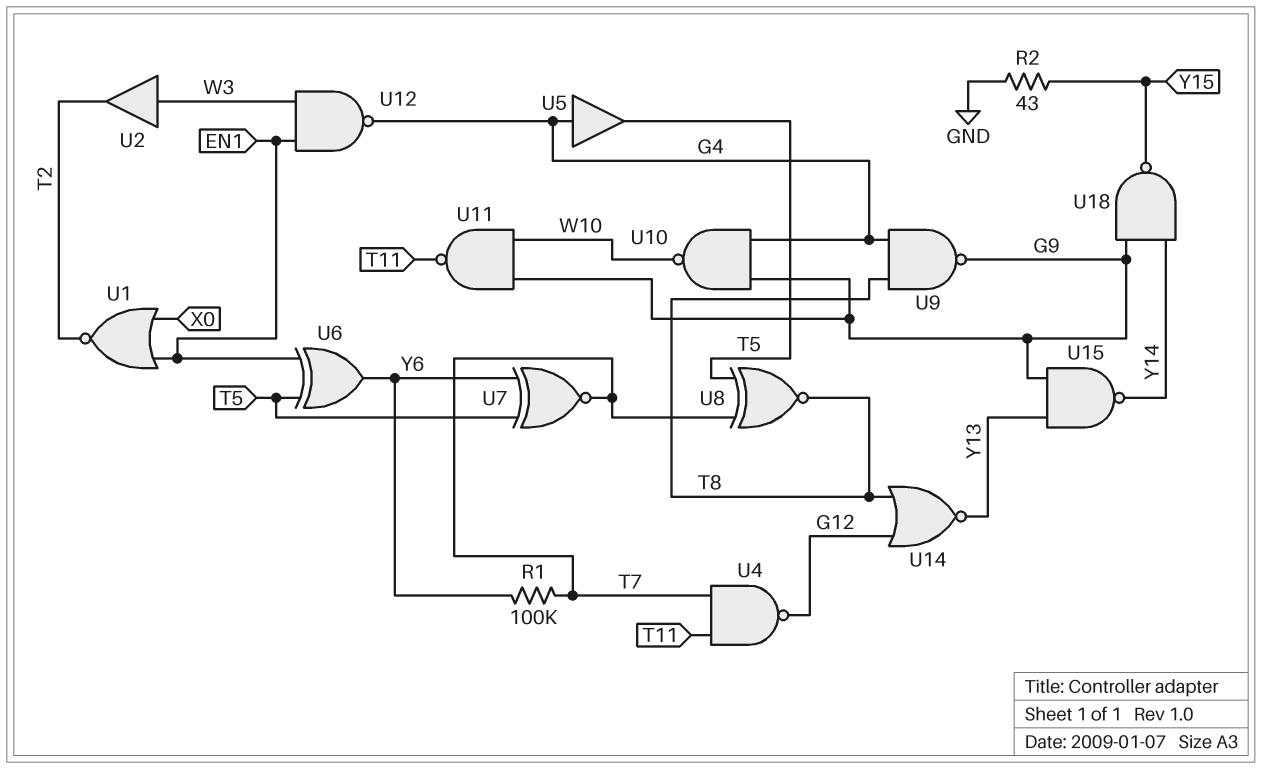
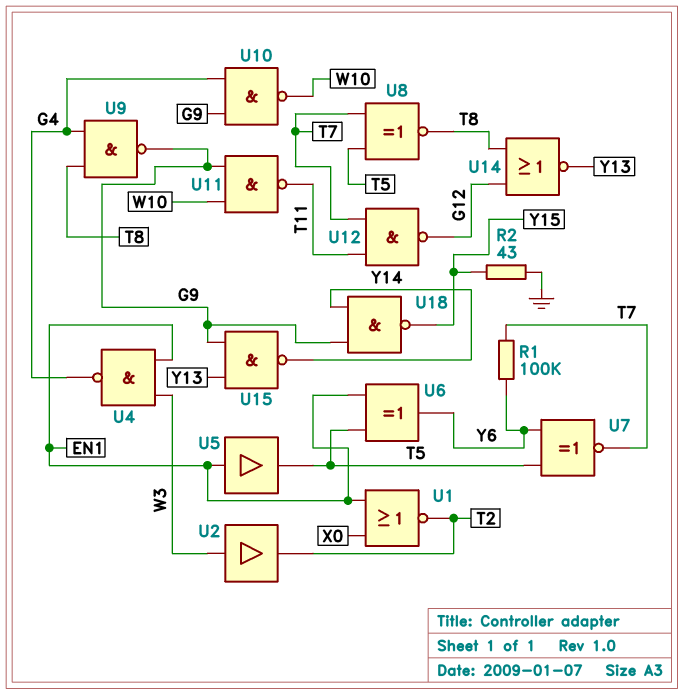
U4: NAND (in T7, in T11, out G12) -> NAND (in EN1, in W3, out G4)
U5: buffer (in G4, out T5) -> buffer (in EN1, out T5)
U12: NAND (in EN1, in W3, out G4) -> NAND (in T7, in T11, out G12)

